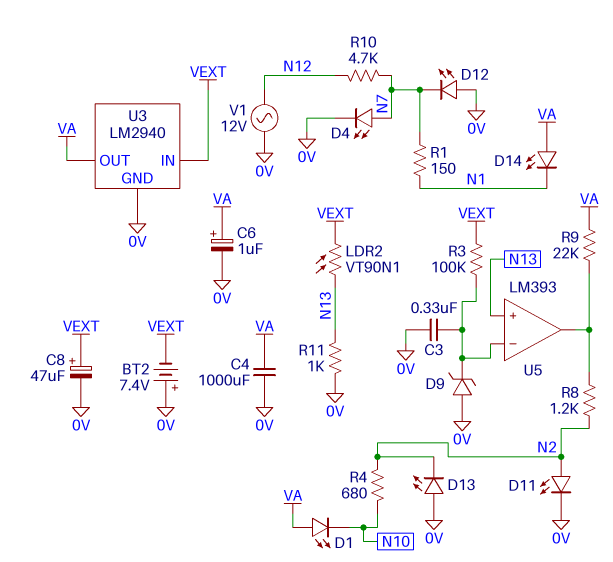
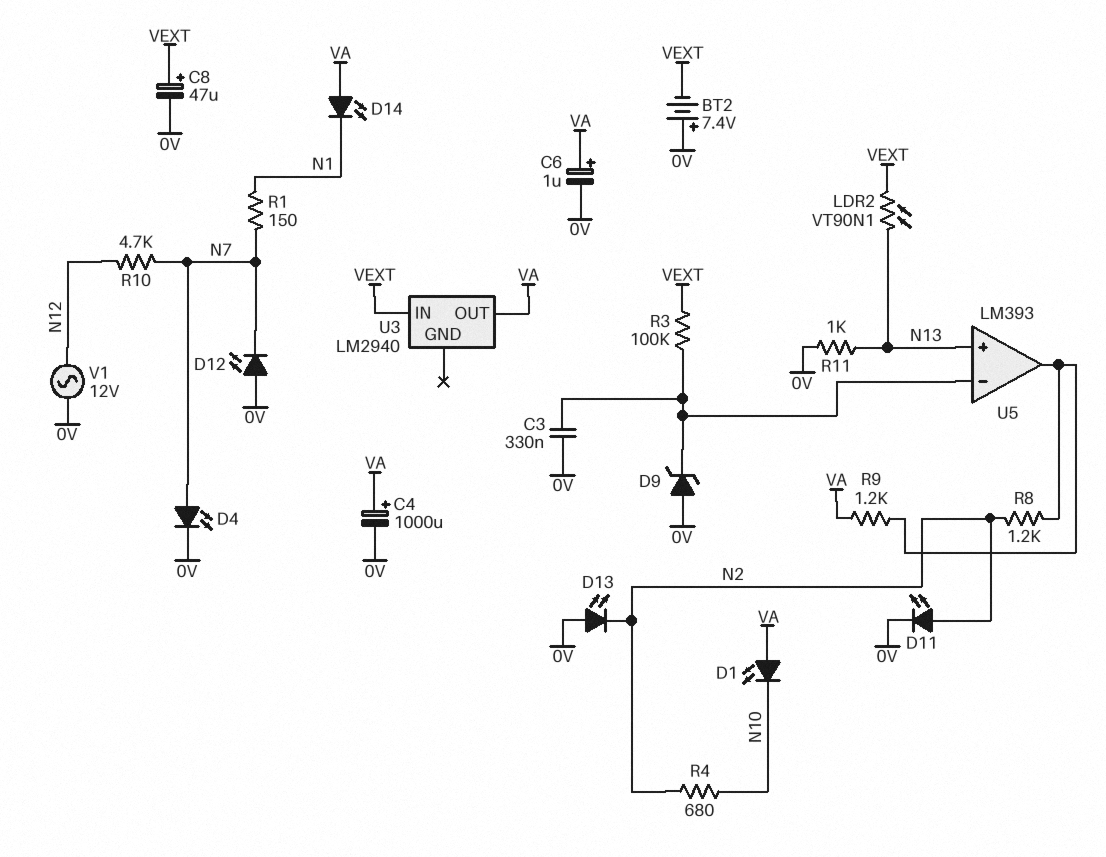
C4: 1000uF (0V, VA) -> 1000uF (plus VA, minus 0V)
R9: 22k (U5/out, VA) -> 1.2k (U5/out, VA)
U3 pin GND: 0V -> none

